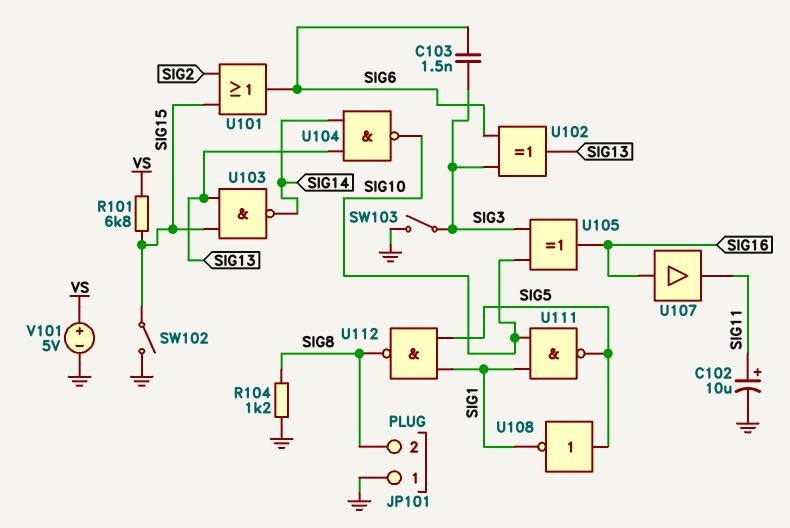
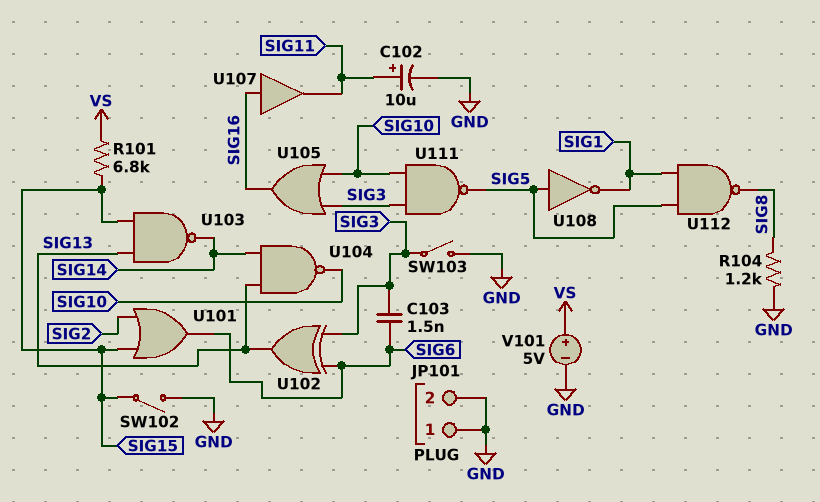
JP101 pin 2: SIG8 -> GND
U105: XOR (in SIG3, in SIG10, out SIG16) -> OR (in SIG3, in SIG10, out SIG16)
U111: NAND (in SIG1, in SIG10, out SIG5) -> NAND (in SIG3, in SIG10, out SIG5)

